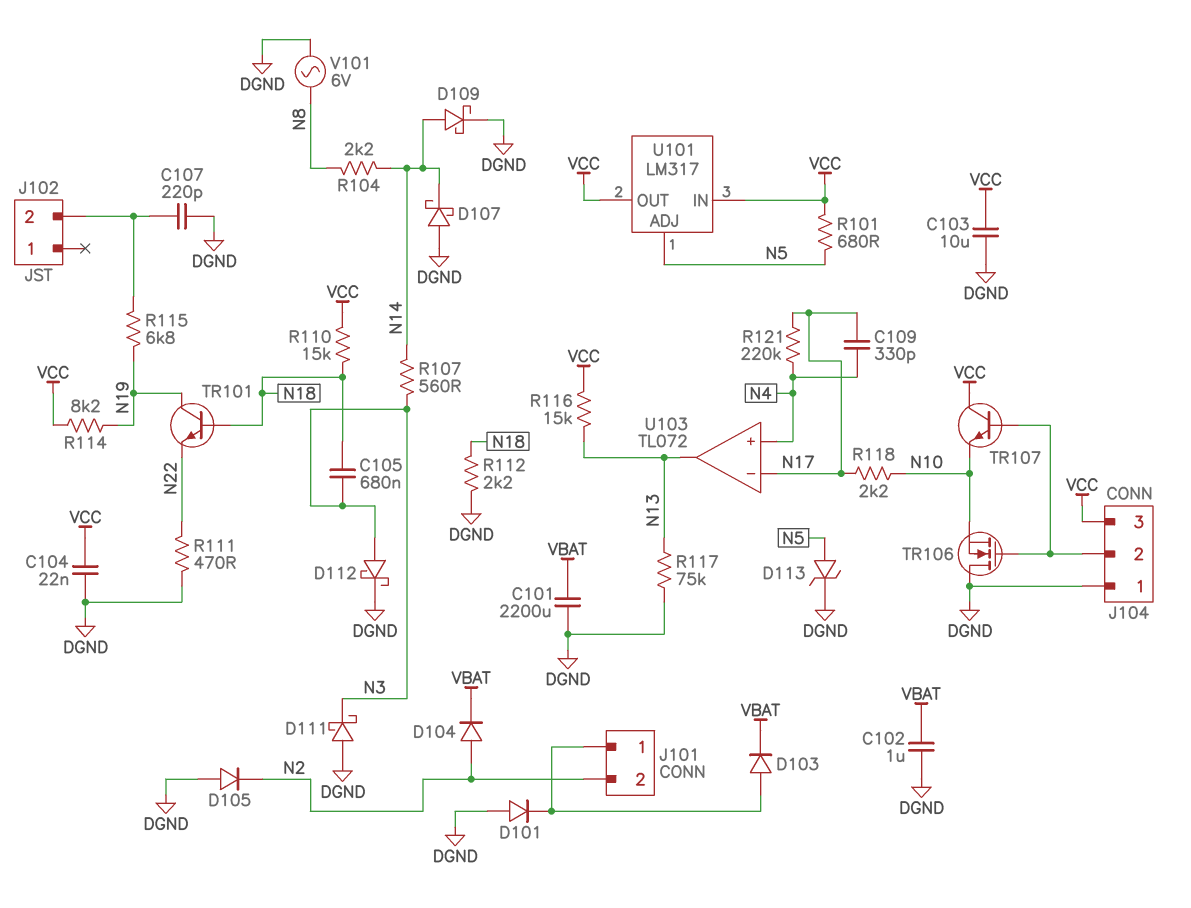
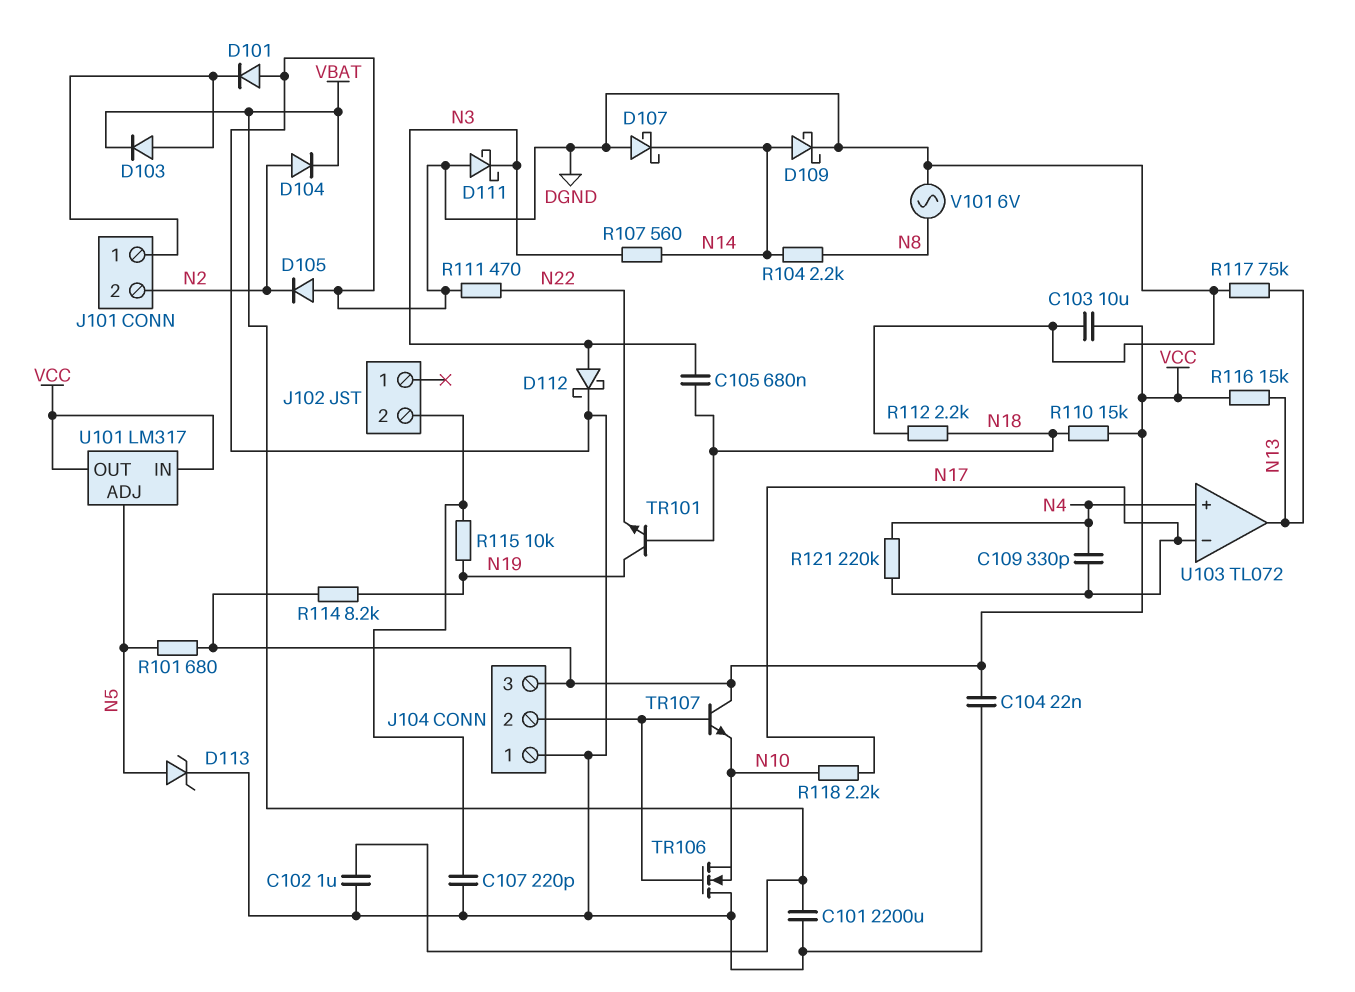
R115: 6.8k (J102/2, N19) -> 10k (J102/2, N19)

